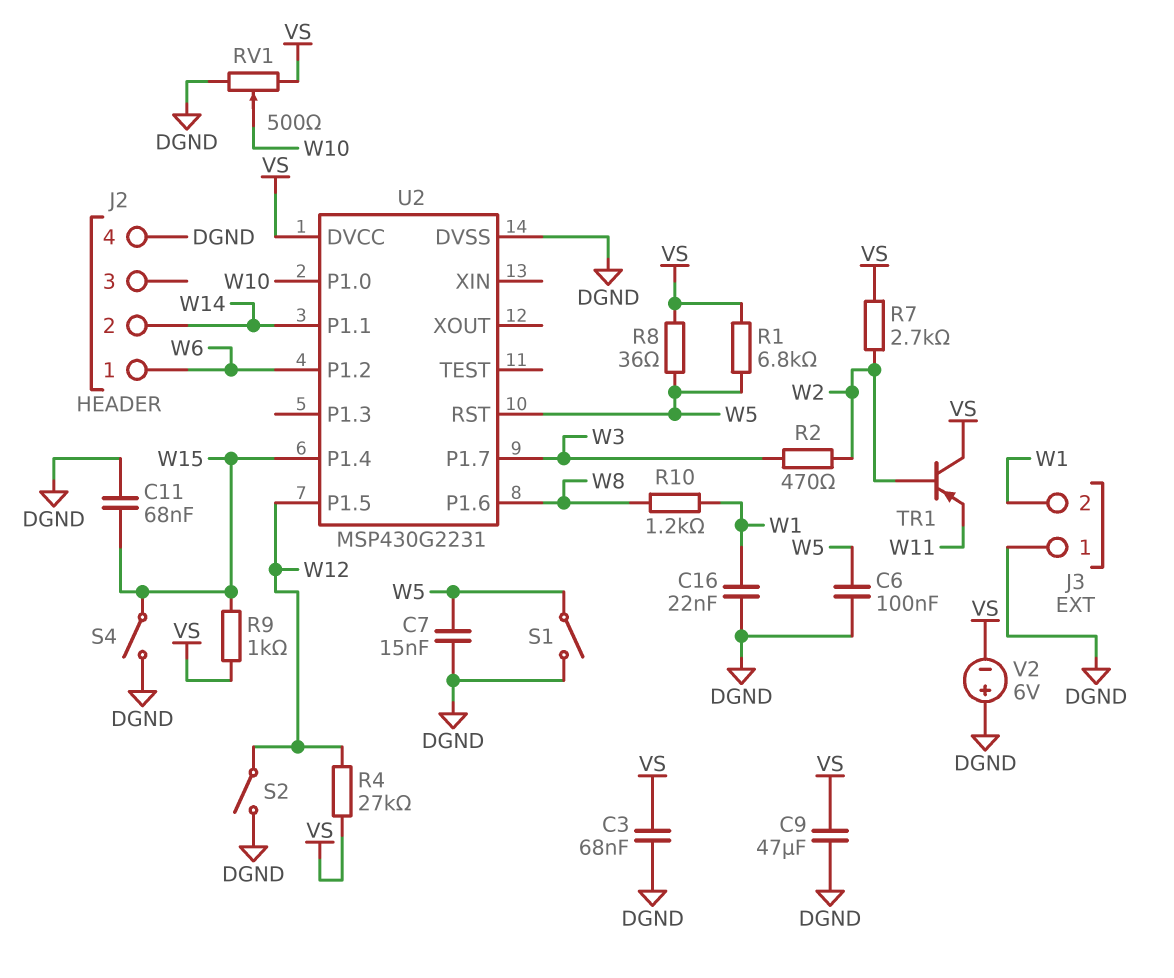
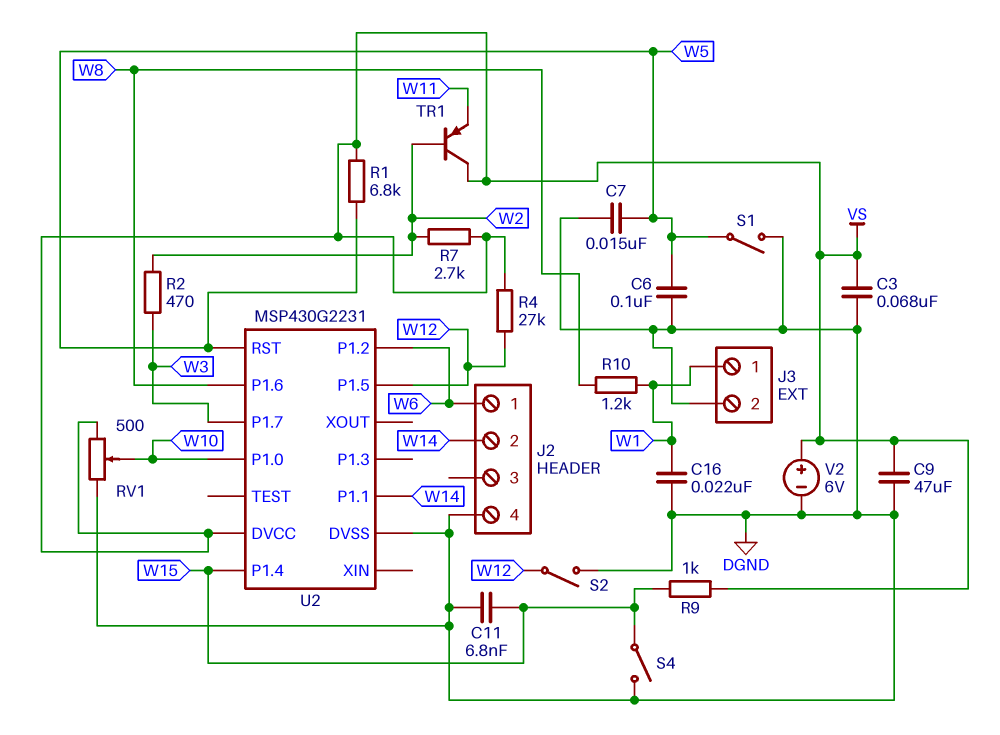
C11: 68nF (DGND, W15) -> 6.8nF (DGND, W15)
J3 pin 1: DGND -> W1
J3 pin 2: W1 -> DGND
R8: 36 (VS, W5) -> none
V2: 6V (plus DGND, minus VS) -> 6V (plus VS, minus DGND)

